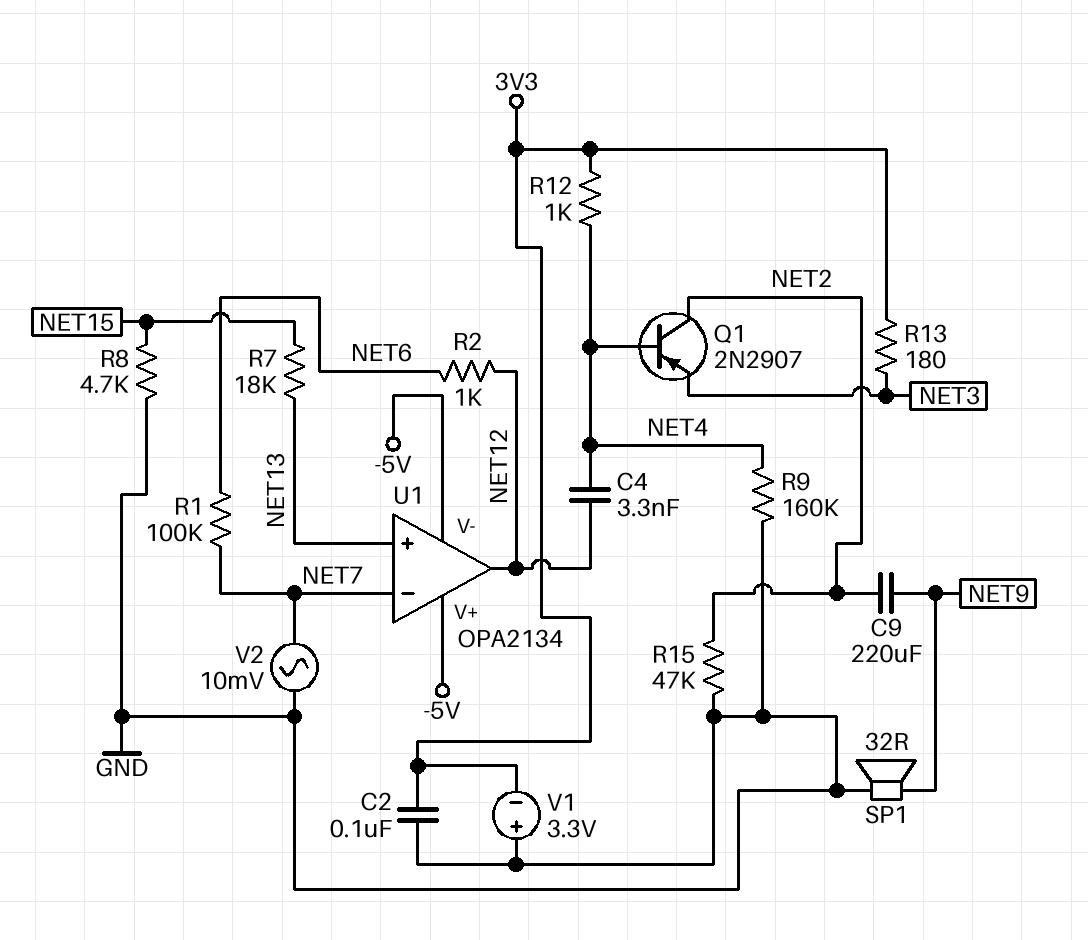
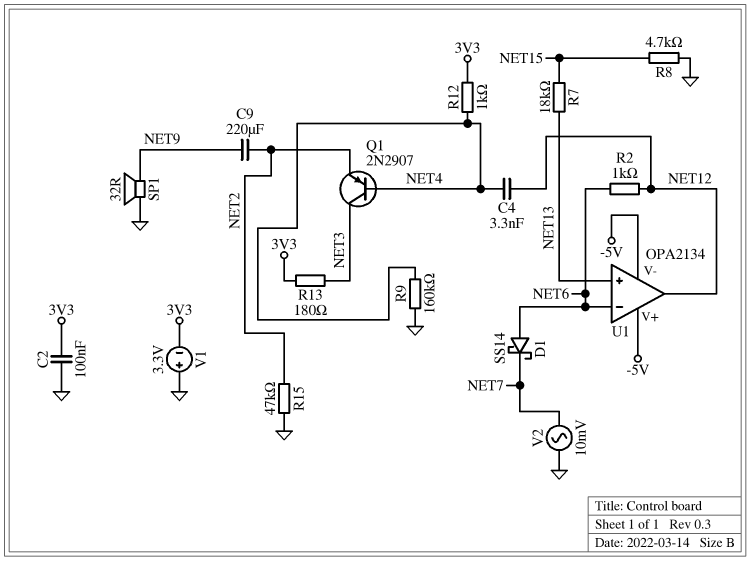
D1: none -> schottky SS14 (A NET6, K NET7)
Q1: PNP 2N2907 (B NET4, C NET2, E NET3) -> PNP 2N2907 (B NET4, C NET3, E NET2)
R1: 100k (NET6, NET7) -> none
U1 pin in-: NET7 -> NET6

